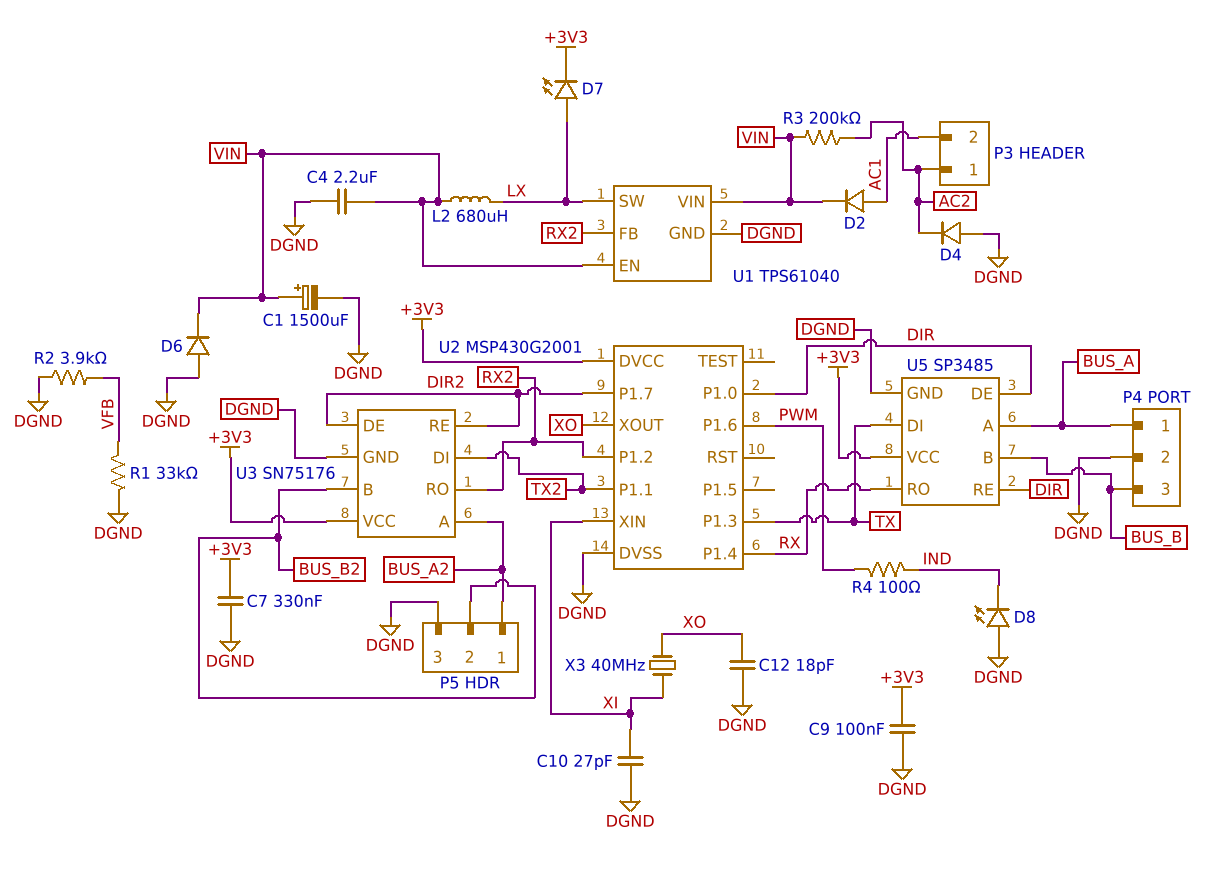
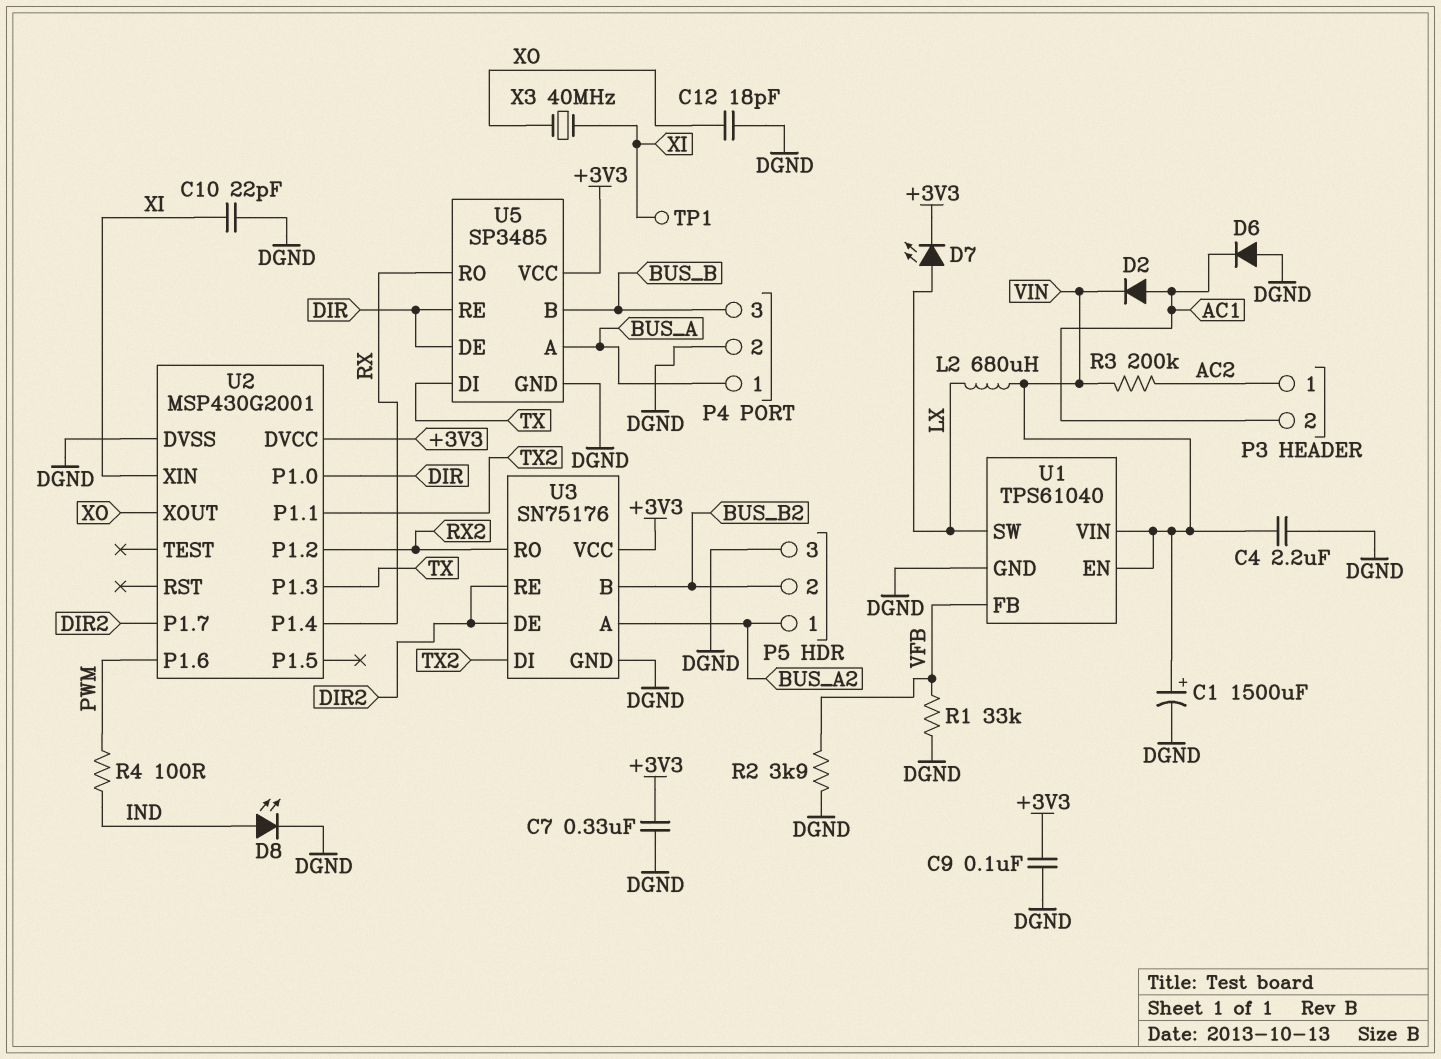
C10: 27pF (DGND, XI) -> 22pF (DGND, XI)
D4: diode (A DGND, K AC2) -> none
D6: diode (A DGND, K VIN) -> diode (A DGND, K AC1)
D8: LED (A DGND, K IND) -> LED (A IND, K DGND)
TP1: none -> test point (XI)
U1 pin FB: RX2 -> VFB

